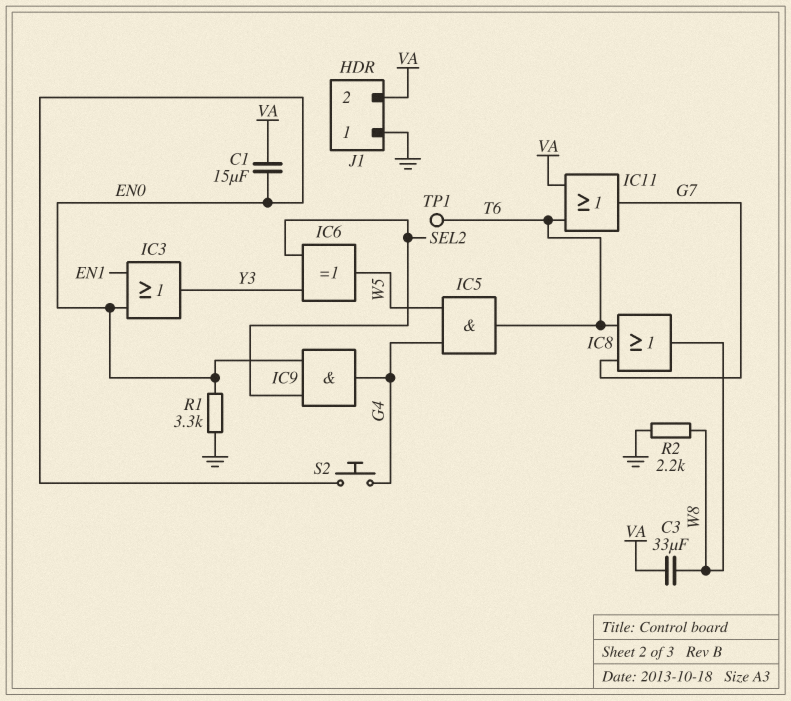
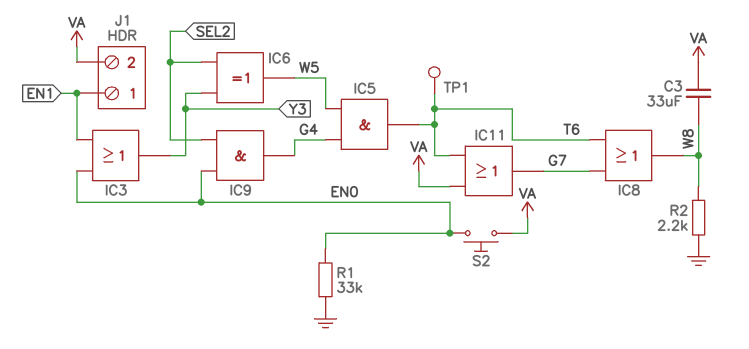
C1: 15uF (EN0, VA) -> none
J1 pin 1: GND -> EN1
R1: 3.3k (EN0, GND) -> 33k (EN0, GND)
S2: button (EN0, G4) -> button (EN0, VA)

